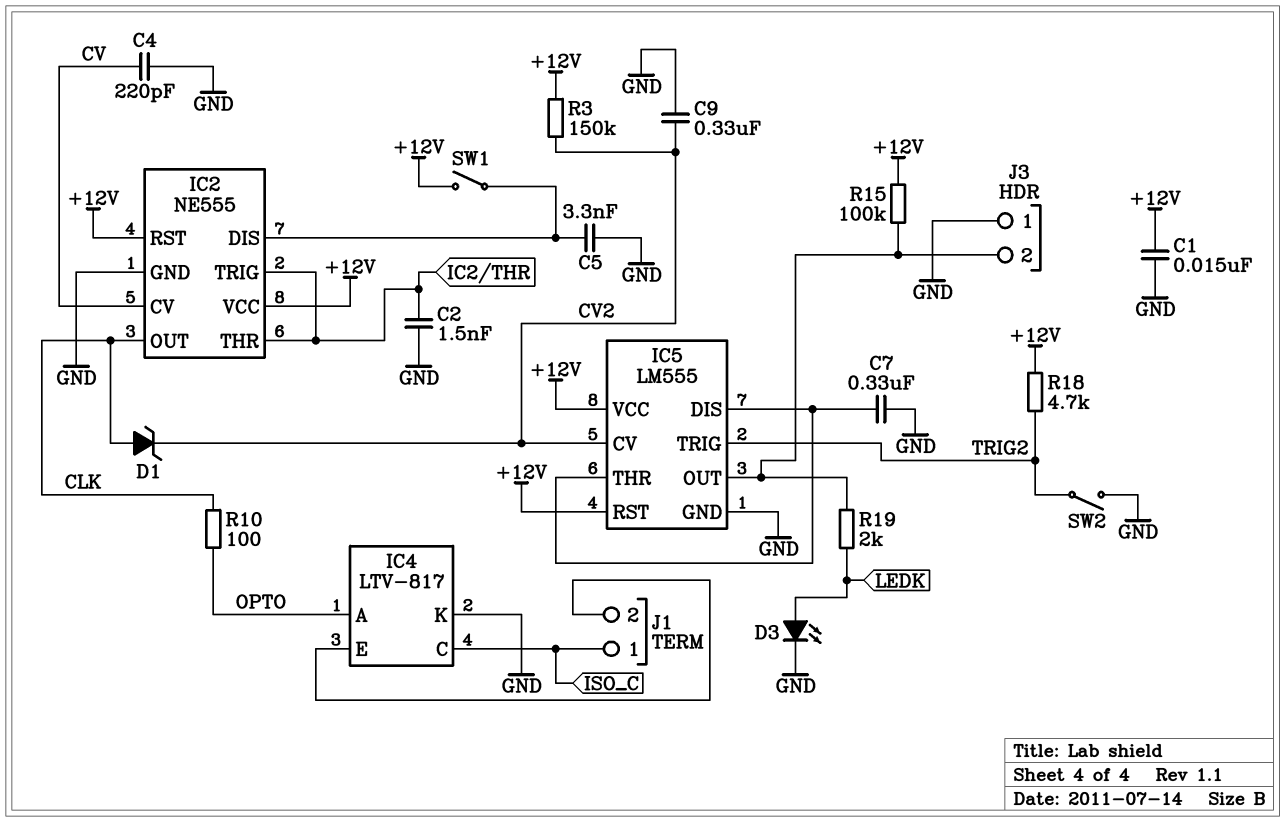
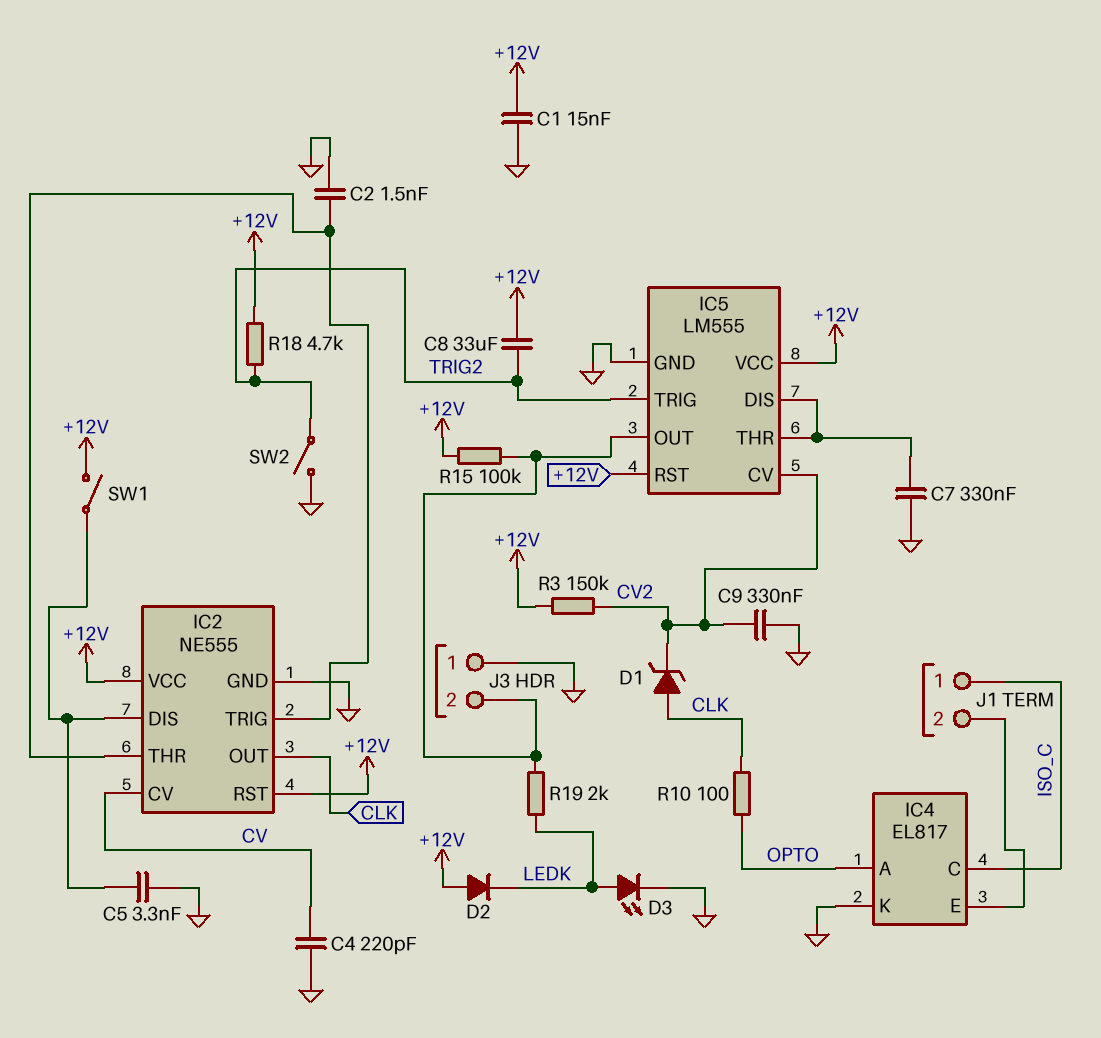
C8: none -> 33uF (+12V, TRIG2)
D2: none -> diode (A +12V, K LEDK)
IC4: LTV-817 -> EL817

